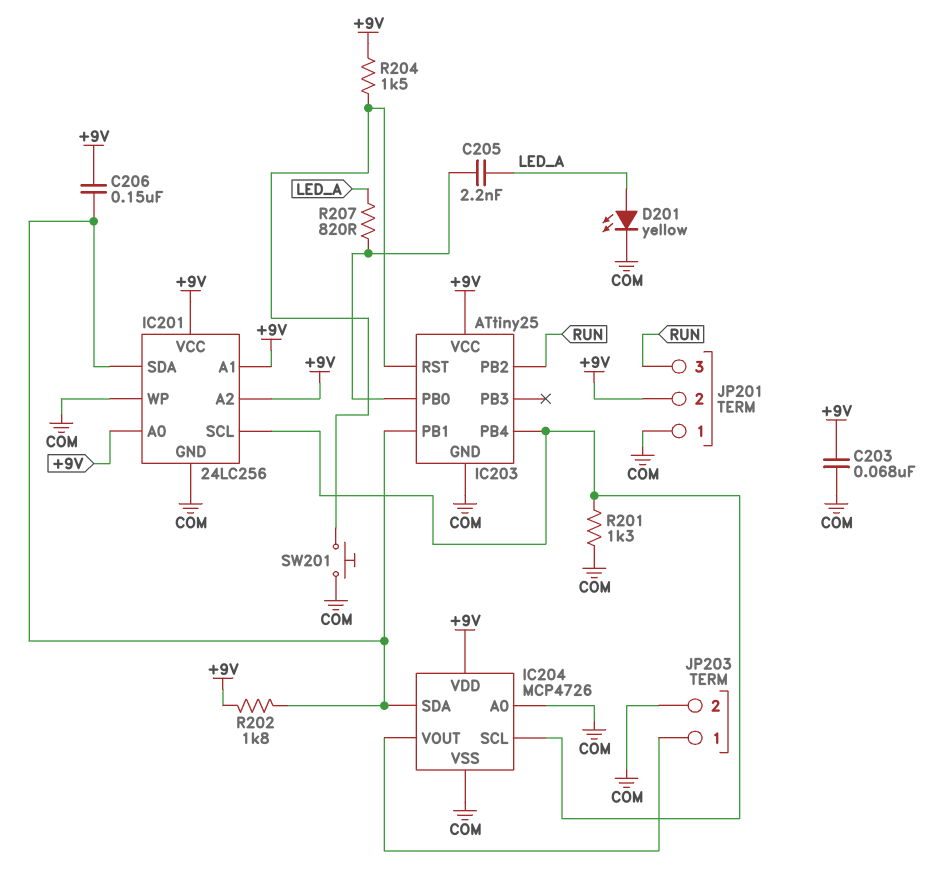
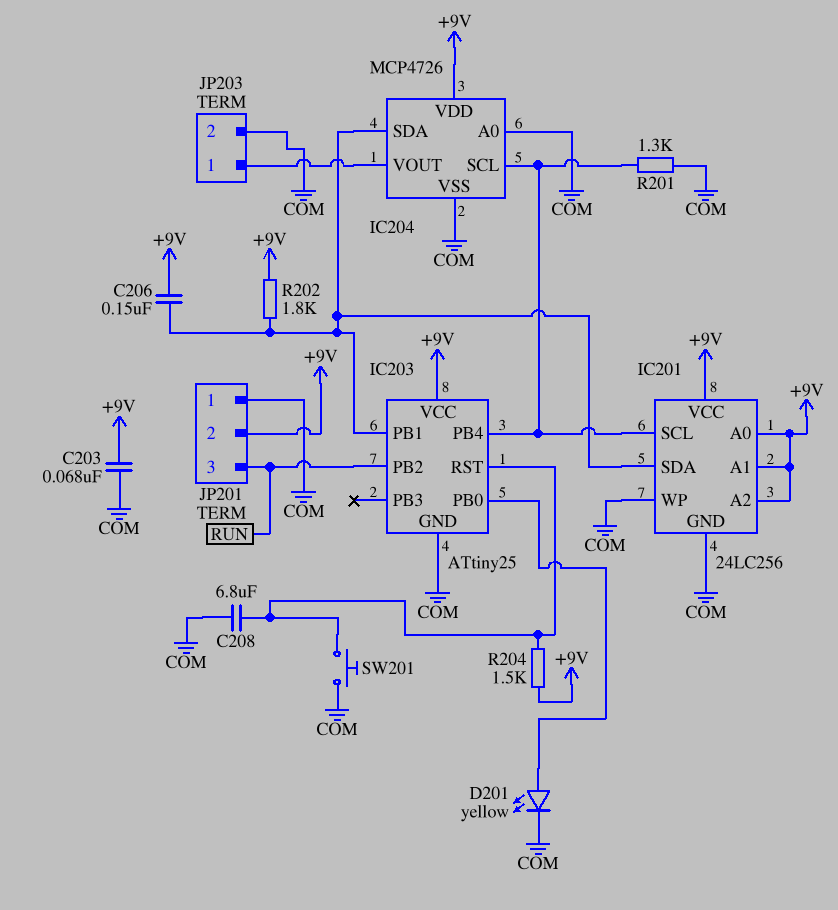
C205: 2.2nF (IC203/PB0, LED_A) -> none
C208: none -> 6.8uF (COM, IC203/RST)
D201: LED yellow (A LED_A, K COM) -> LED yellow (A IC203/PB0, K COM)
R207: 820 (IC203/PB0, LED_A) -> none

